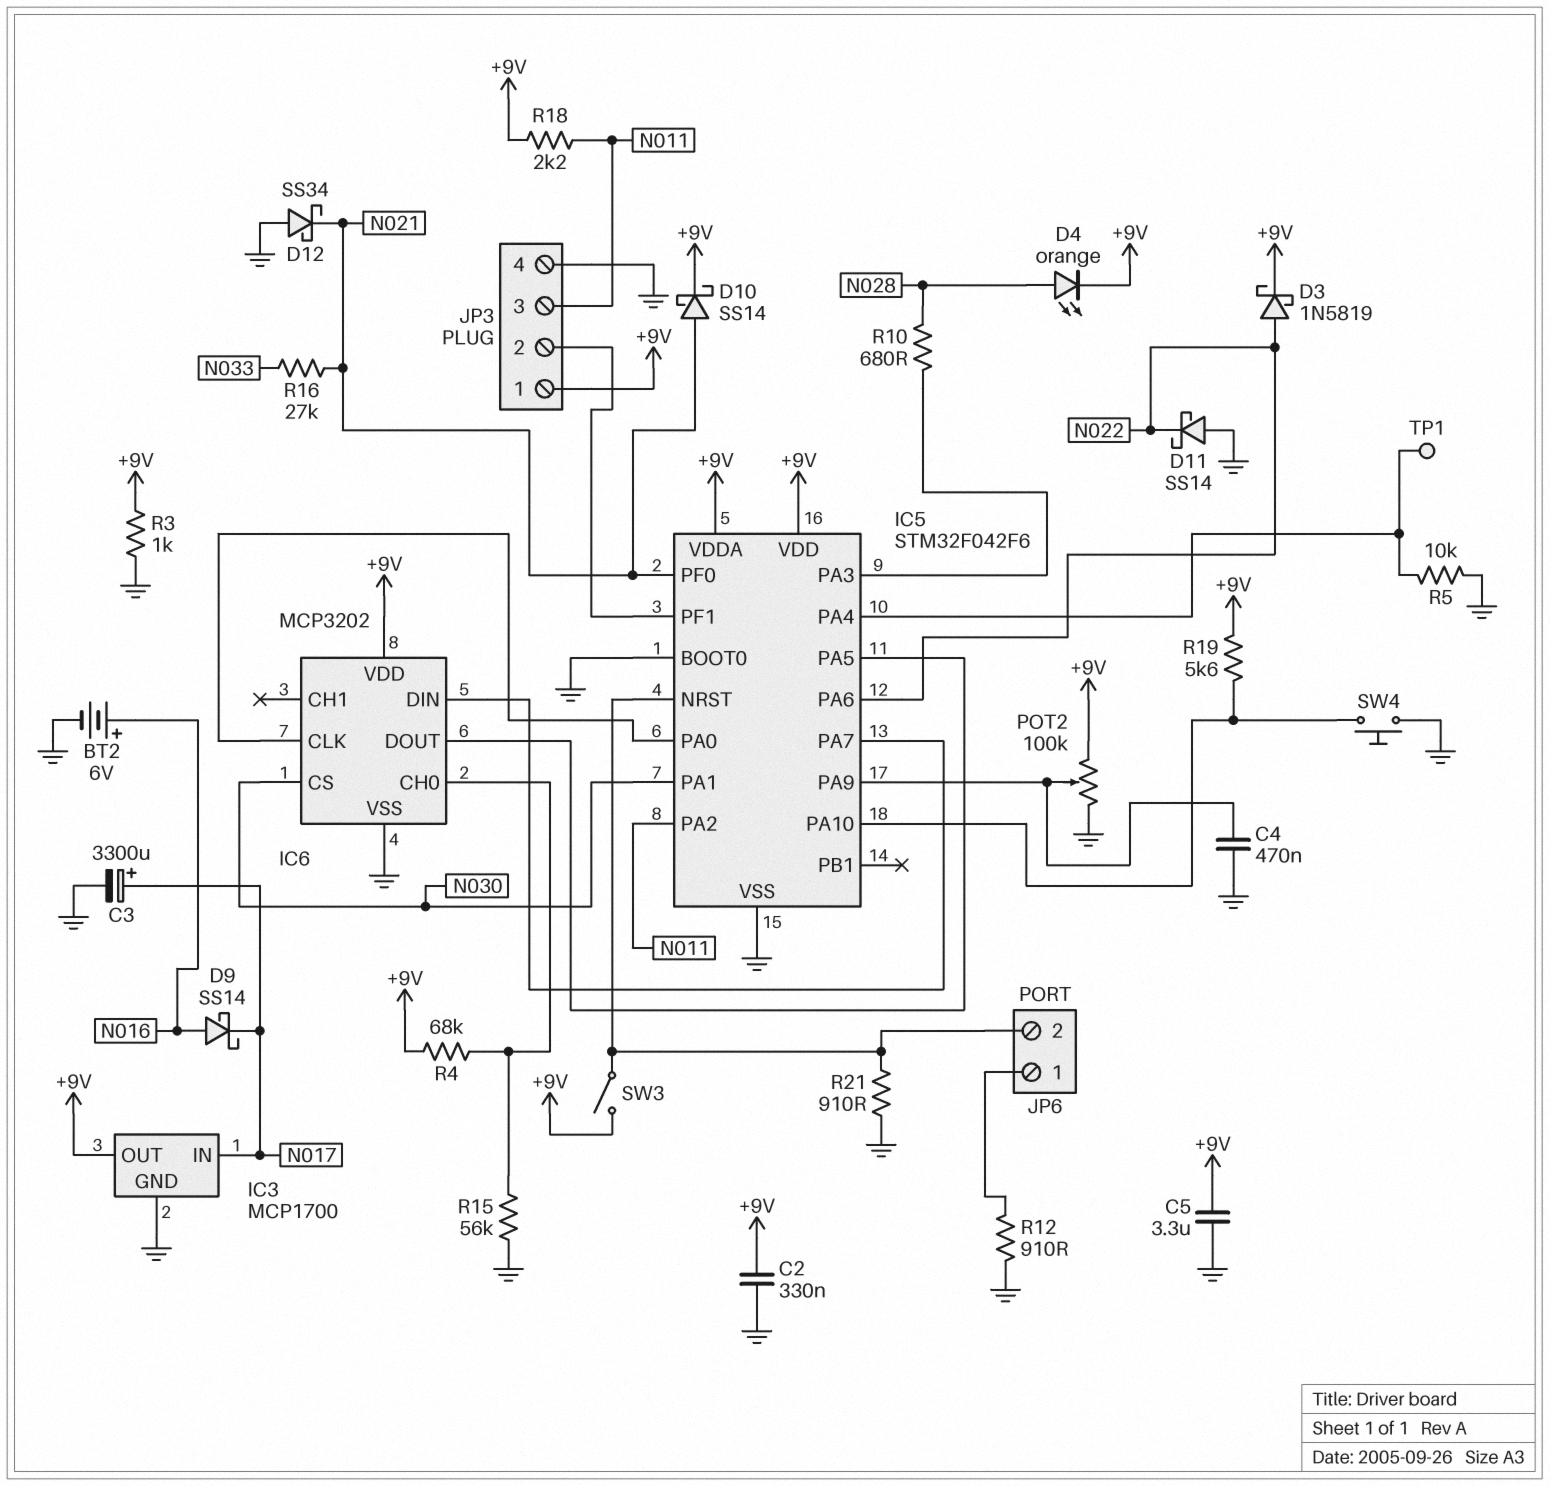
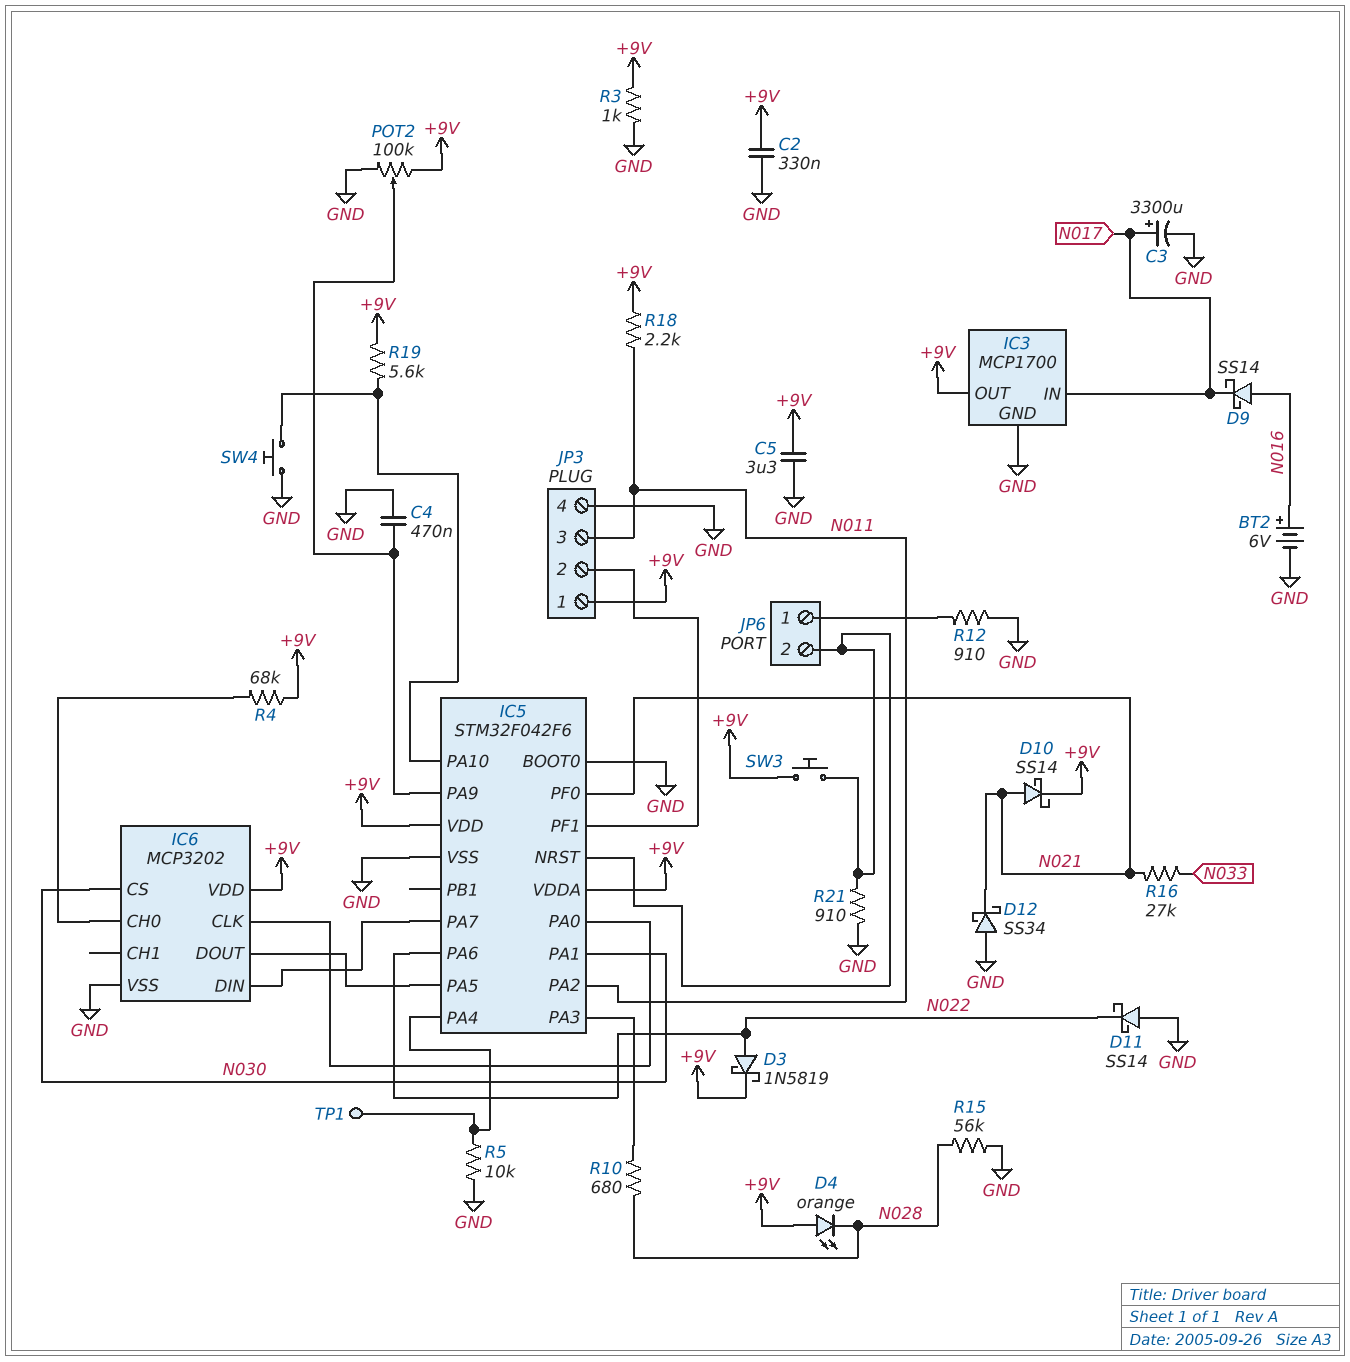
D4: LED orange (A N028, K +9V) -> LED orange (A +9V, K N028)
R15: 56k (GND, IC6/CH0) -> 56k (GND, N028)
SW3: switch (+9V, IC5/NRST) -> button (+9V, IC5/NRST)

